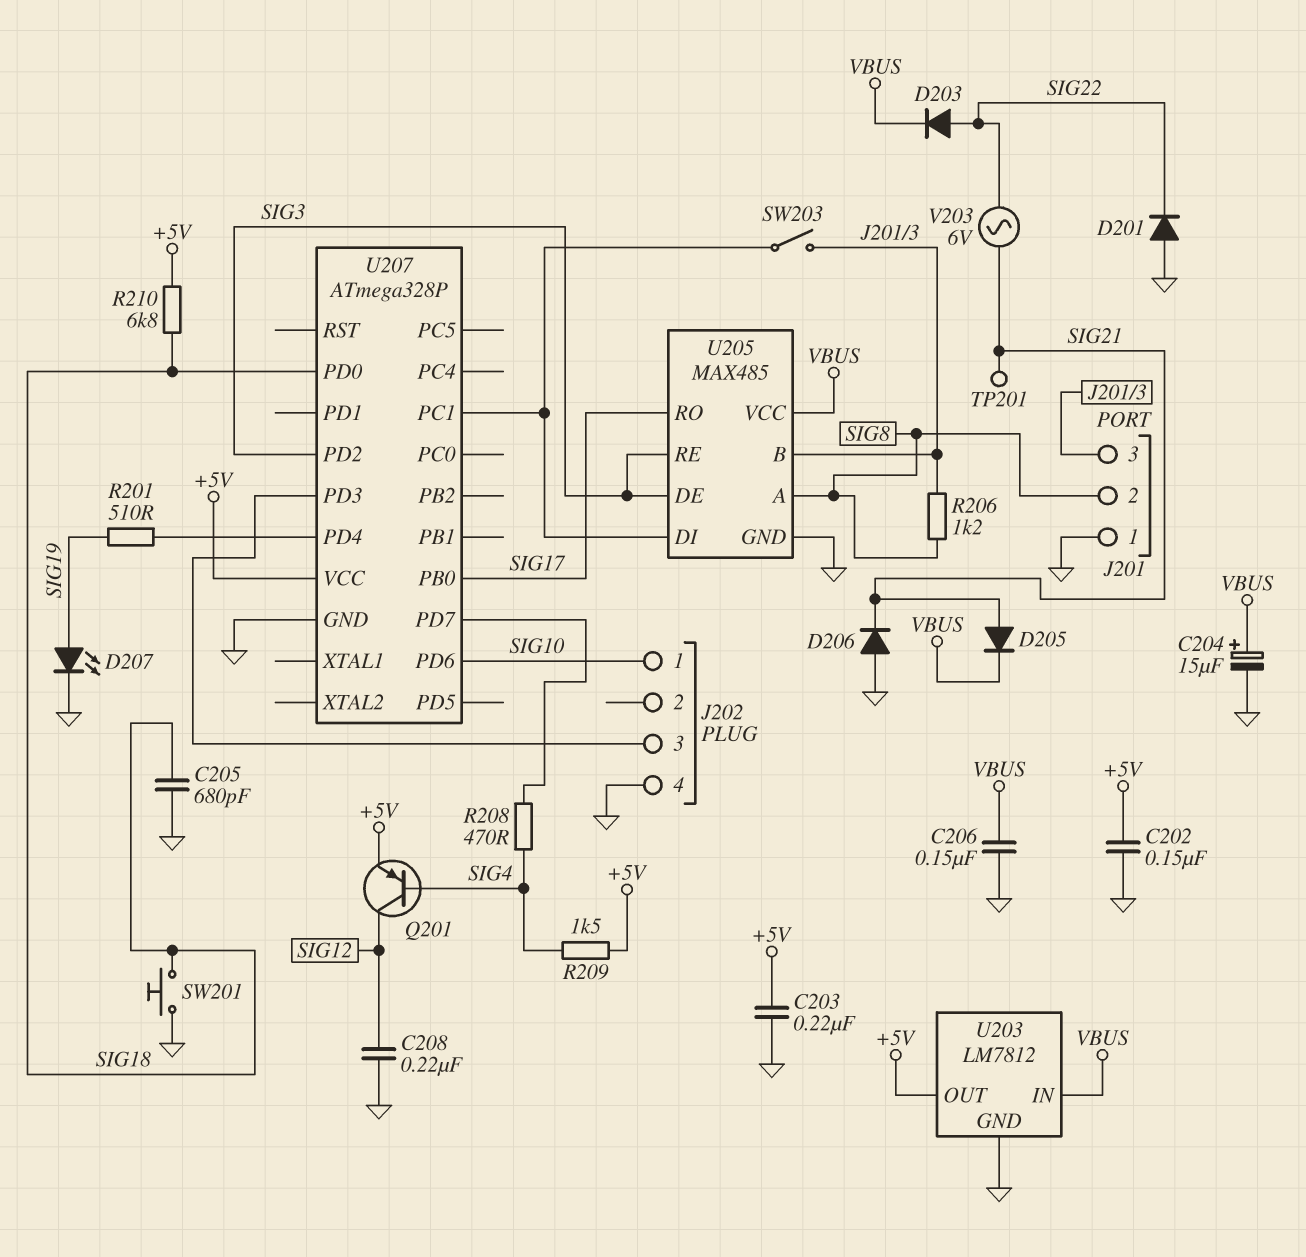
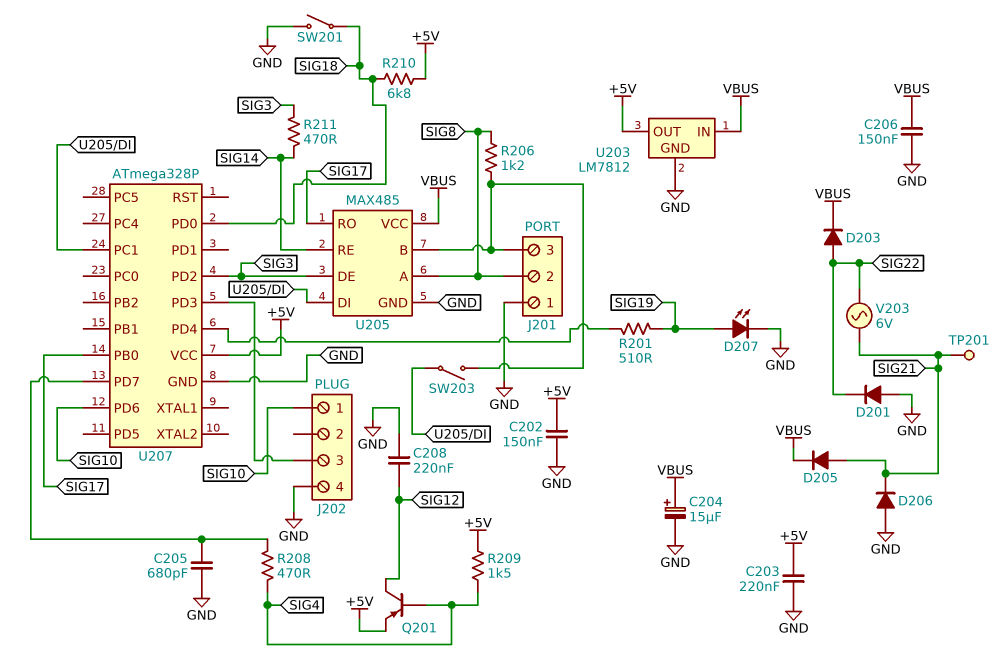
C205: 680pF (GND, SIG18) -> 680pF (GND, U207/PD7)
R211: none -> 470 (SIG3, SIG14)
SW201: button (GND, SIG18) -> switch (GND, SIG18)
U205 pin RE: SIG3 -> SIG14

